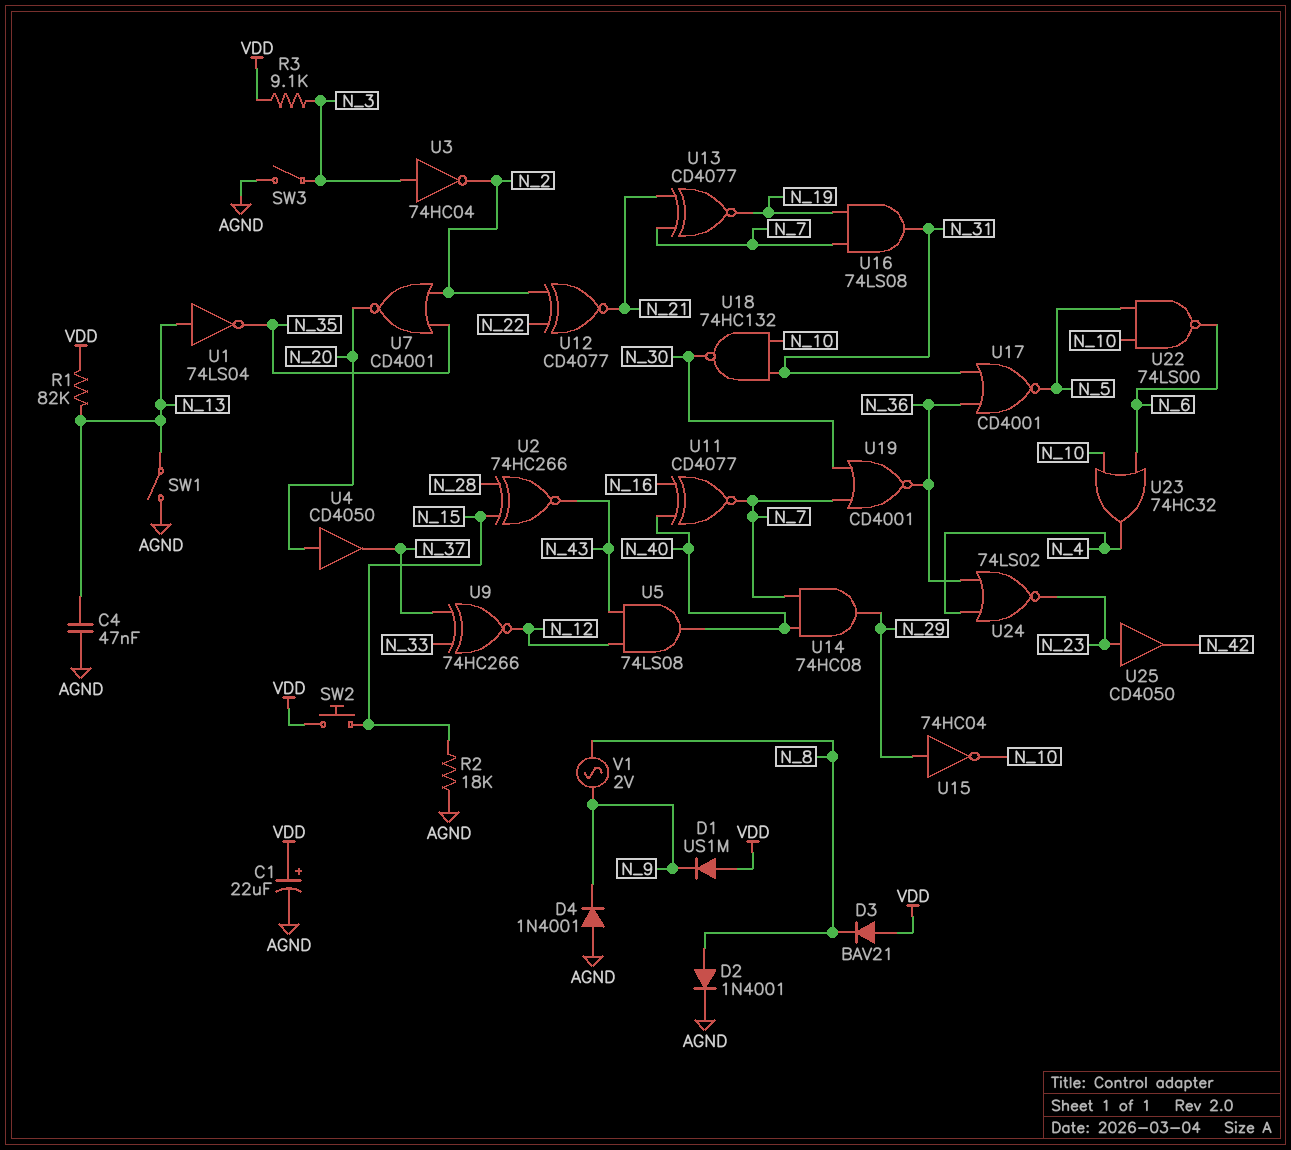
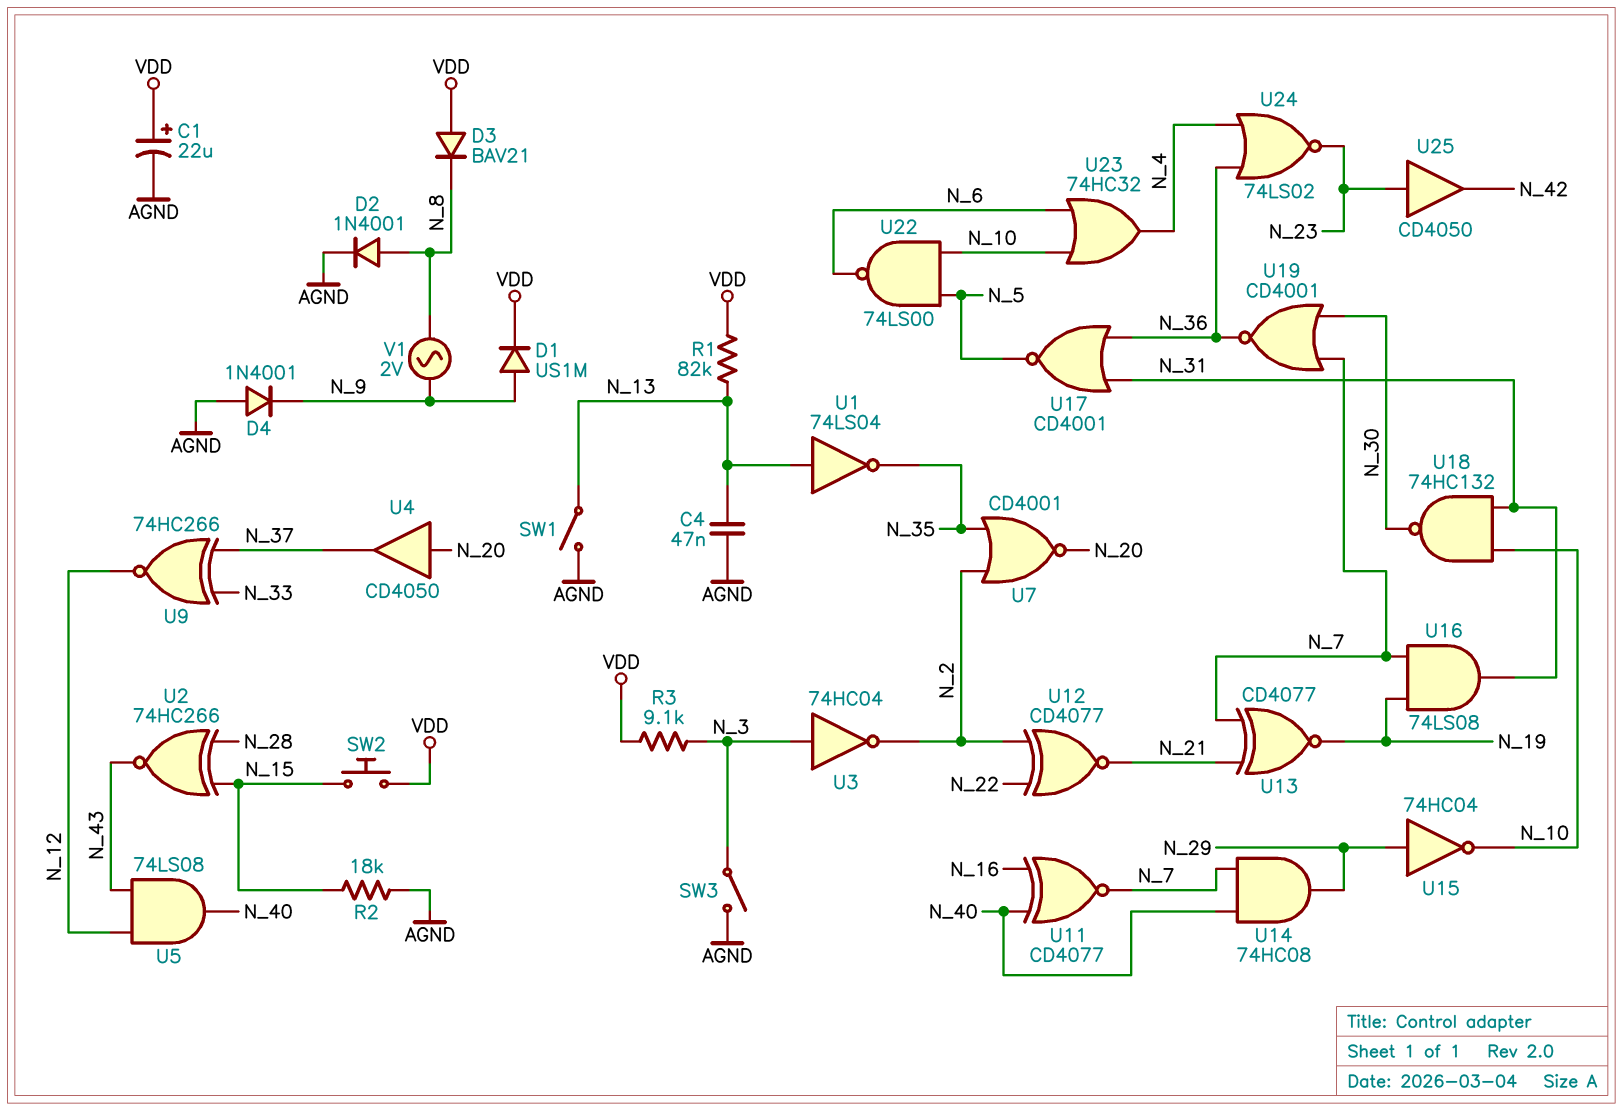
D1: diode US1M (A VDD, K N_9) -> diode US1M (A N_9, K VDD)

